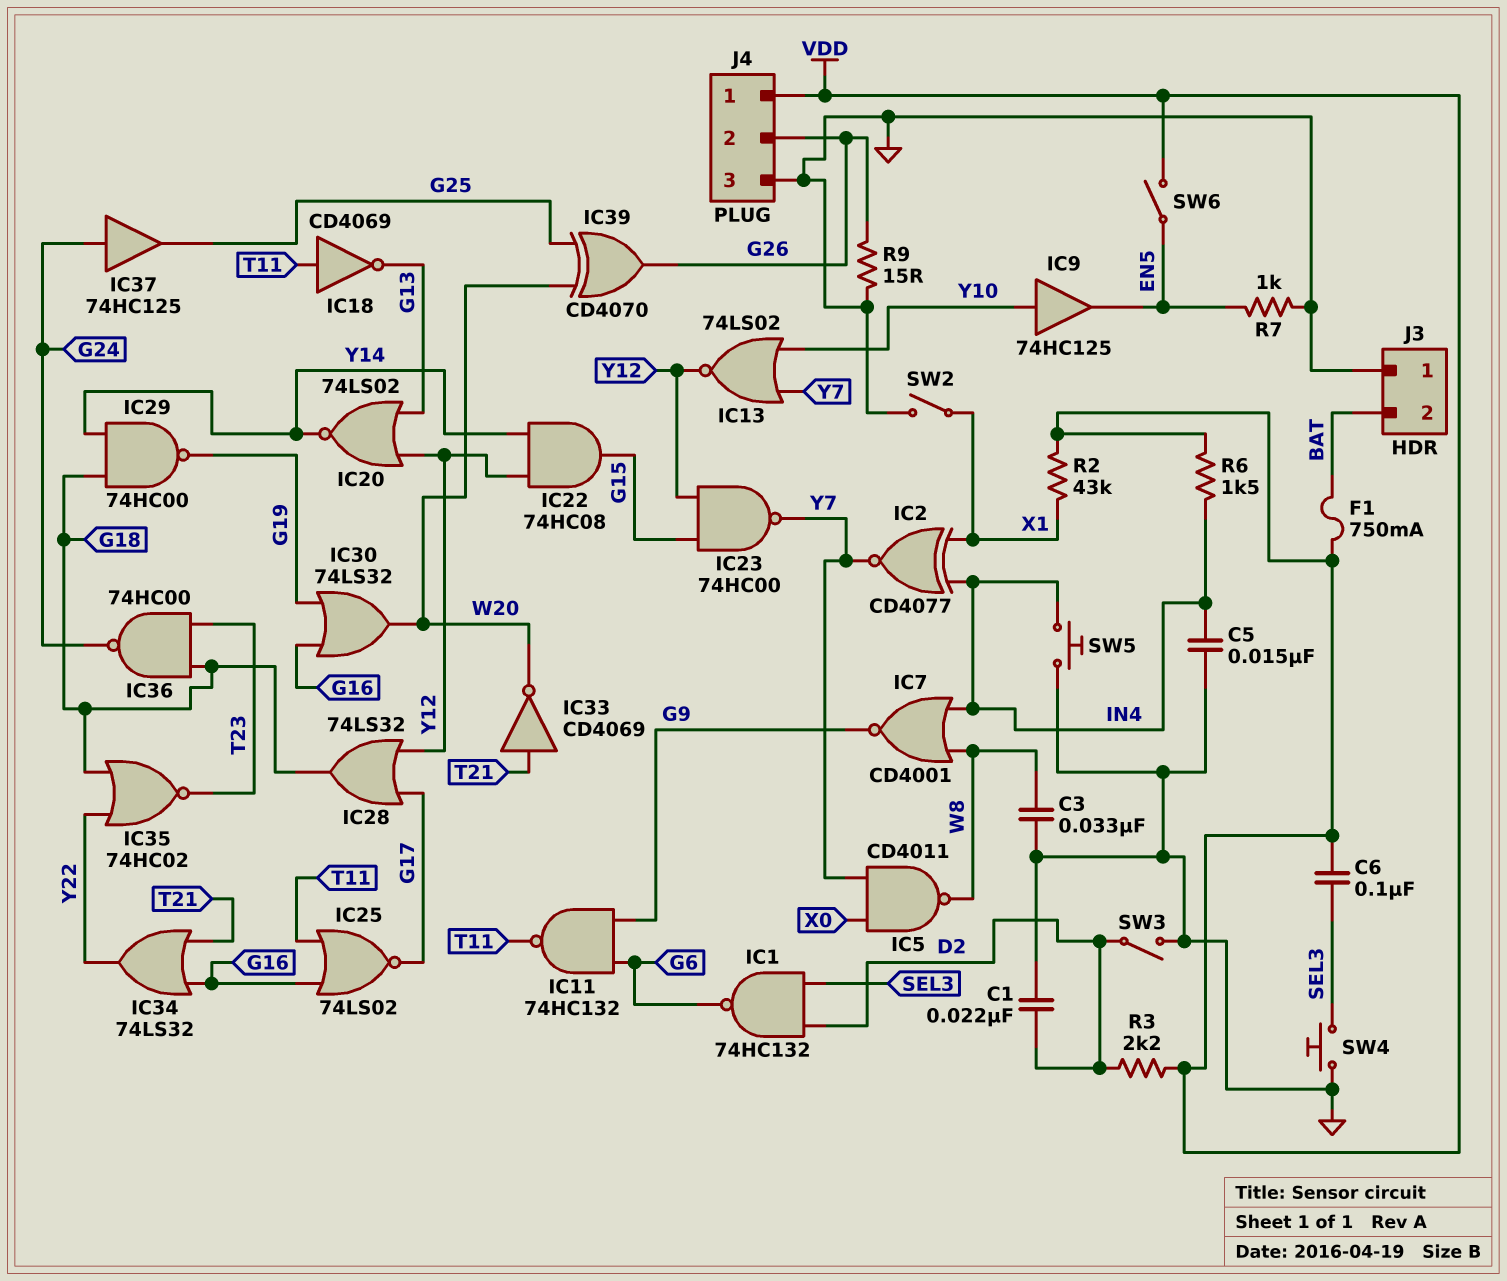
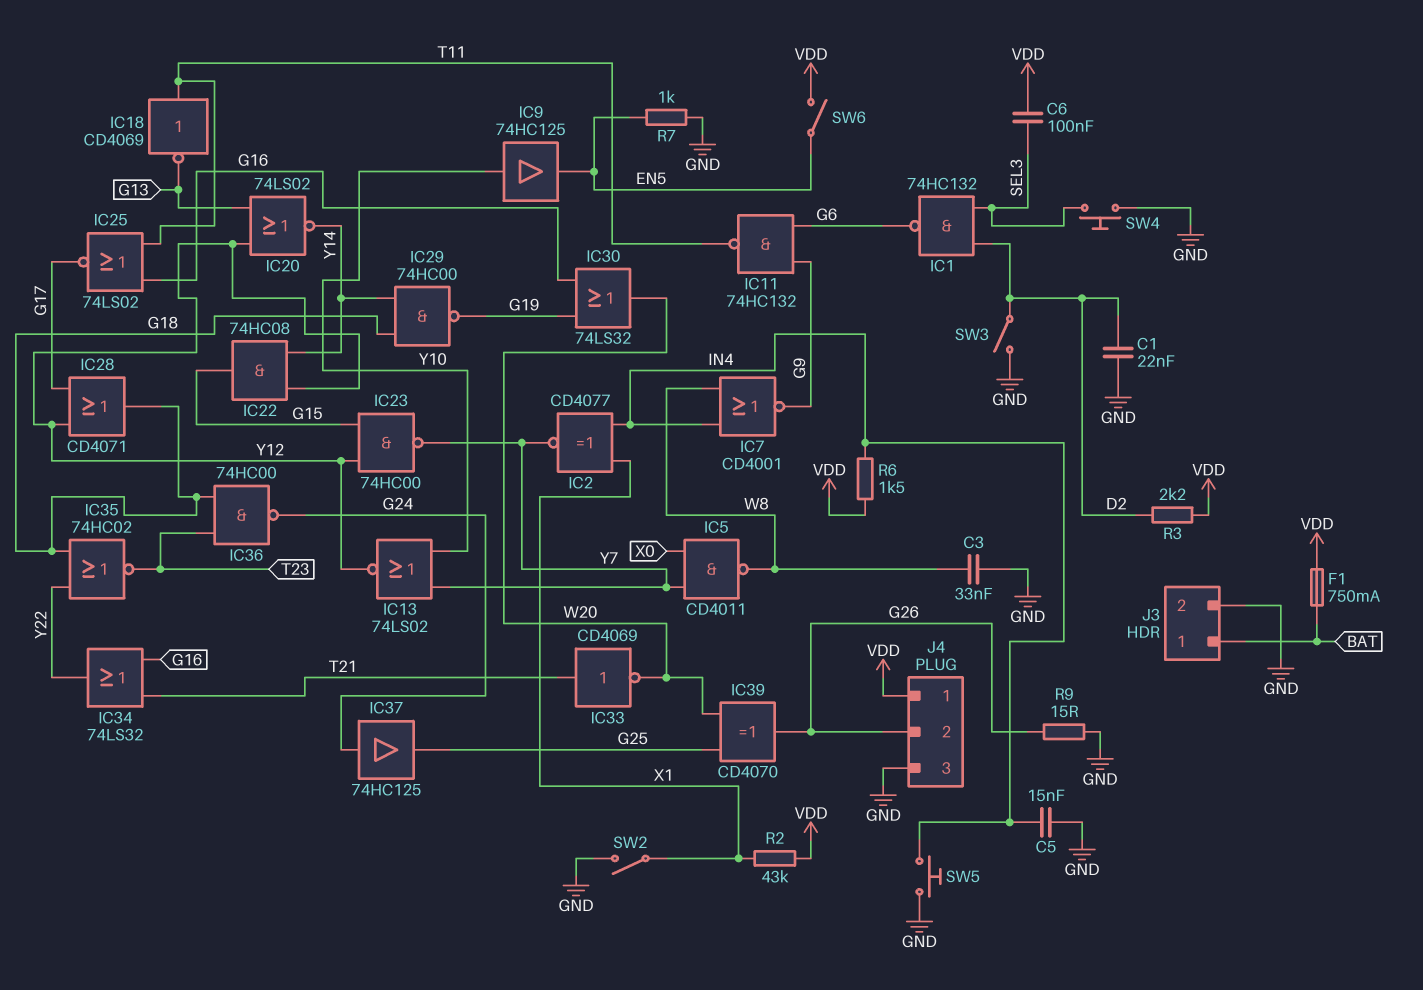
IC28: OR 74LS32 (in G17, in Y12, out G18) -> OR CD4071 (in G17, in Y12, out G18)
J3 pin 1: GND -> BAT
J3 pin 2: BAT -> GND

